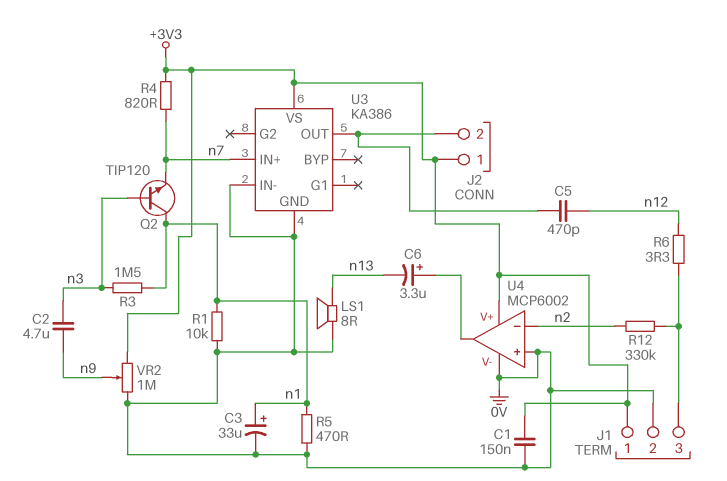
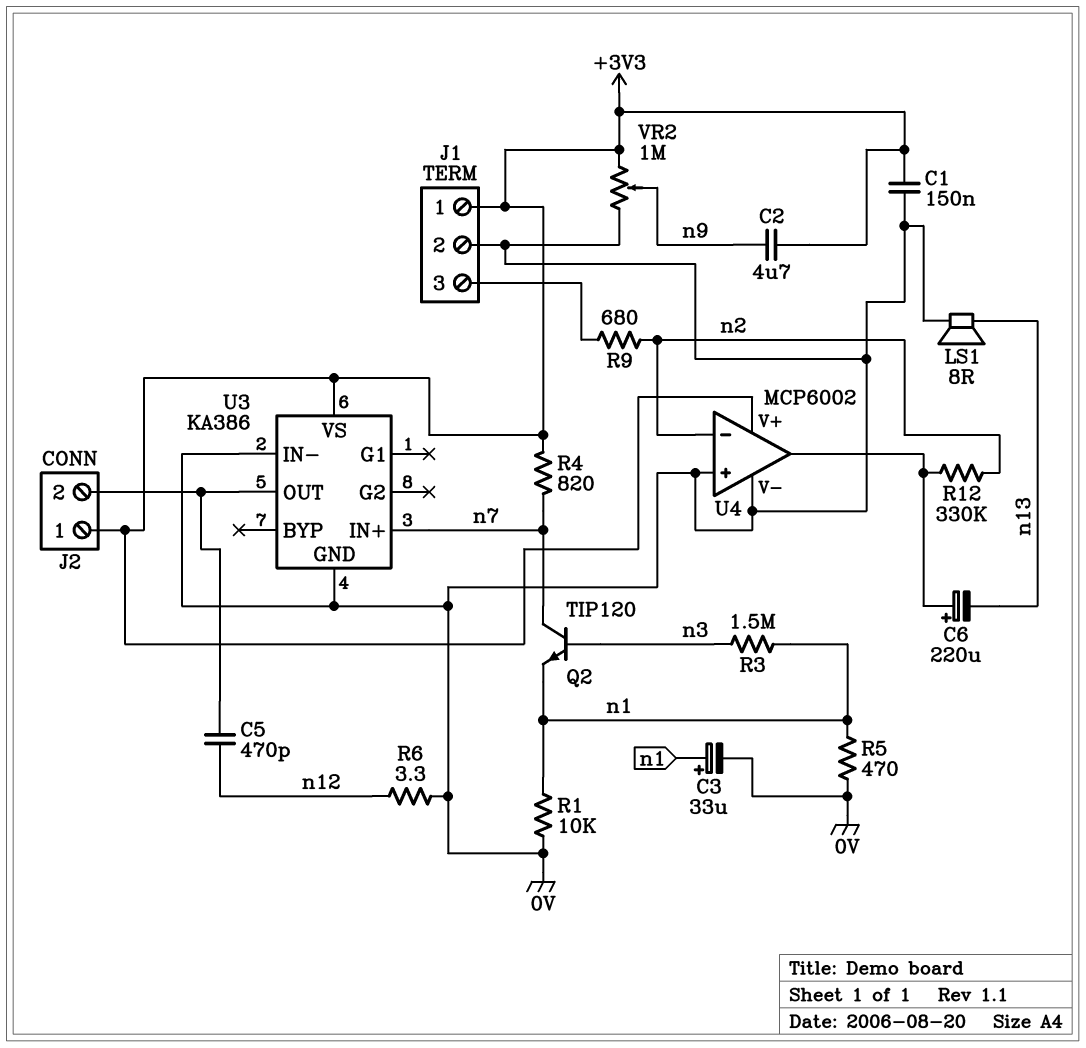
C2: 4.7uF (n3, n9) -> 4.7uF (+3V3, n9)
C6: 3.3uF (plus U4/out, minus n13) -> 220uF (plus U4/out, minus n13)
Q2: NPN TIP120 (B n3, C n1, E n7) -> NPN TIP120 (B n3, C n7, E n1)
R6: 3.3 (J1/3, n12) -> 3.3 (0V, n12)
R9: none -> 680 (J1/3, n2)
R12: 330k (J1/3, n2) -> 330k (U4/out, n2)

